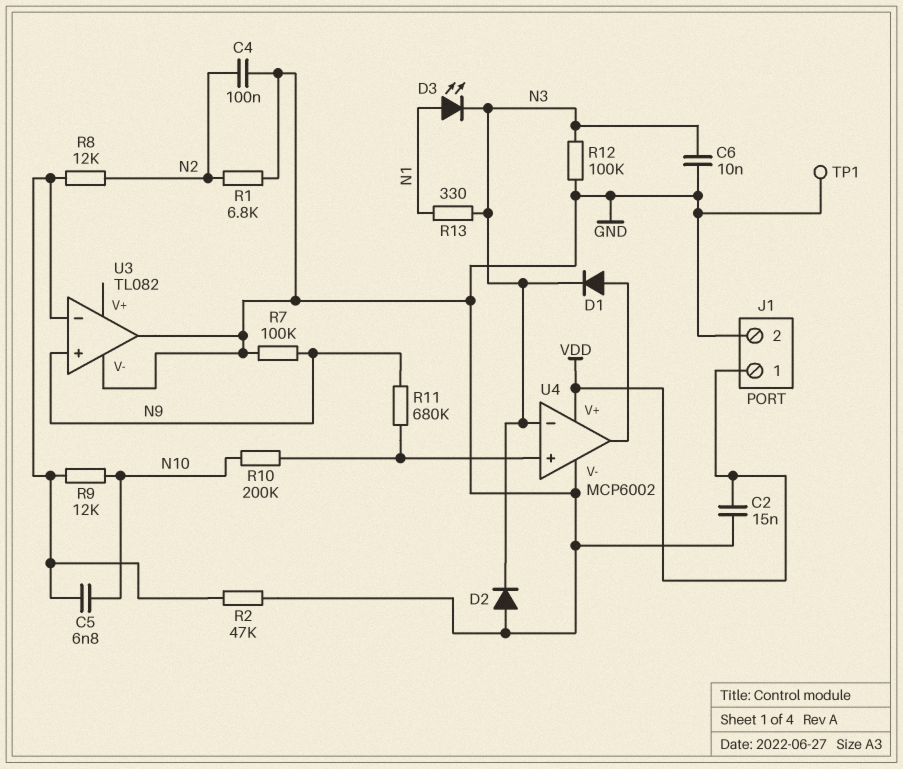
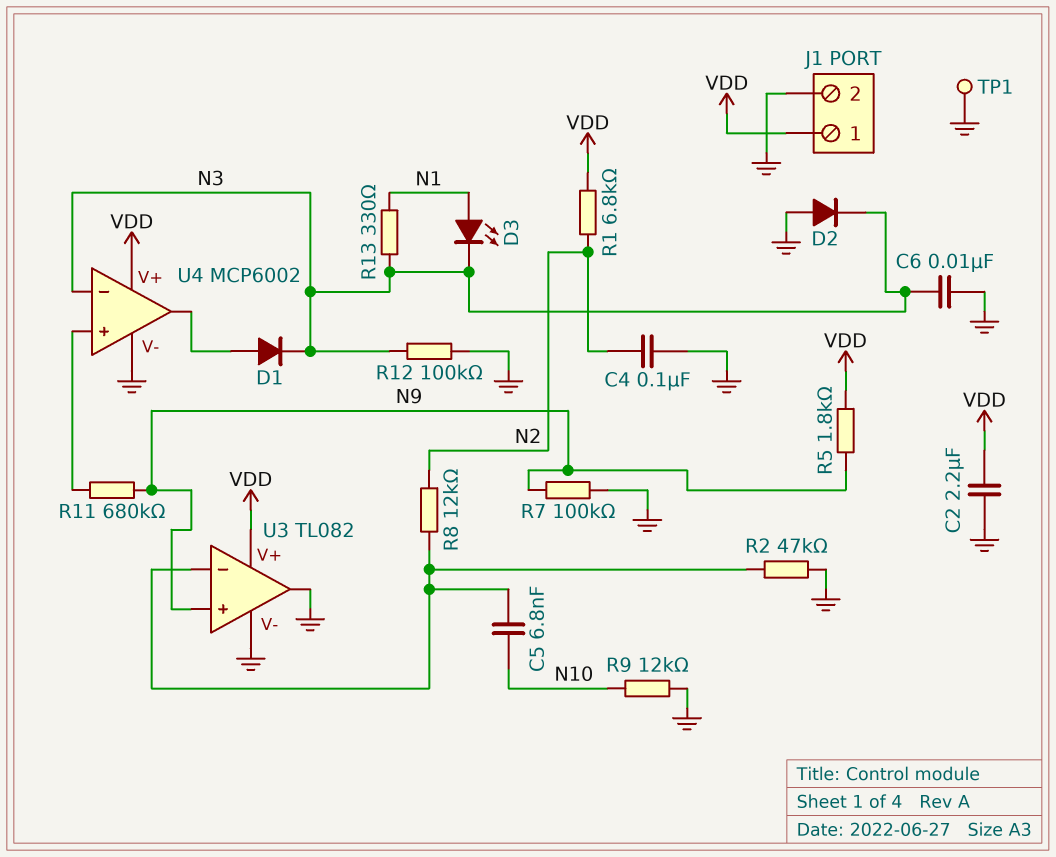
C2: 15nF (GND, VDD) -> 2.2uF (GND, VDD)
R1: 6.8k (GND, N2) -> 6.8k (N2, VDD)
R5: none -> 1.8k (N9, VDD)
R9: 12k (N10, U3/in-) -> 12k (GND, N10)
R10: 200k (N10, U4/in+) -> none
U3 pin V+: none -> VDD

